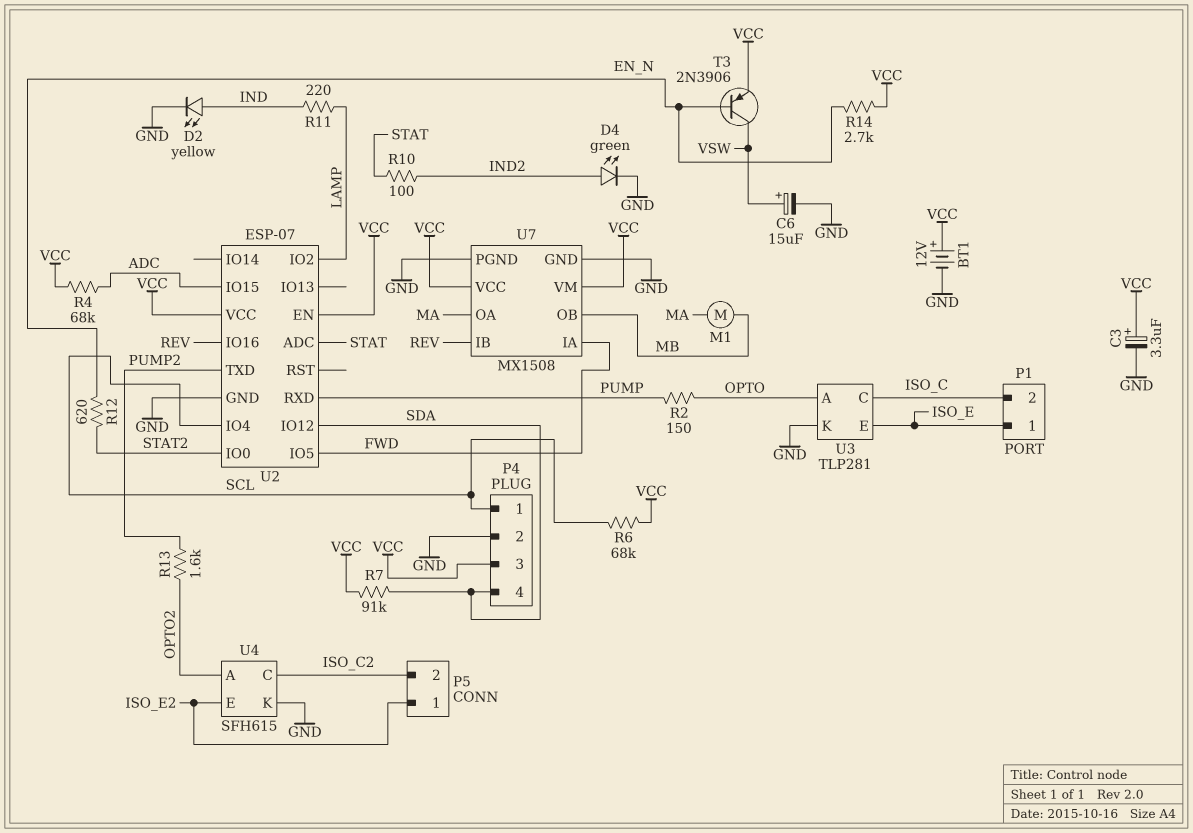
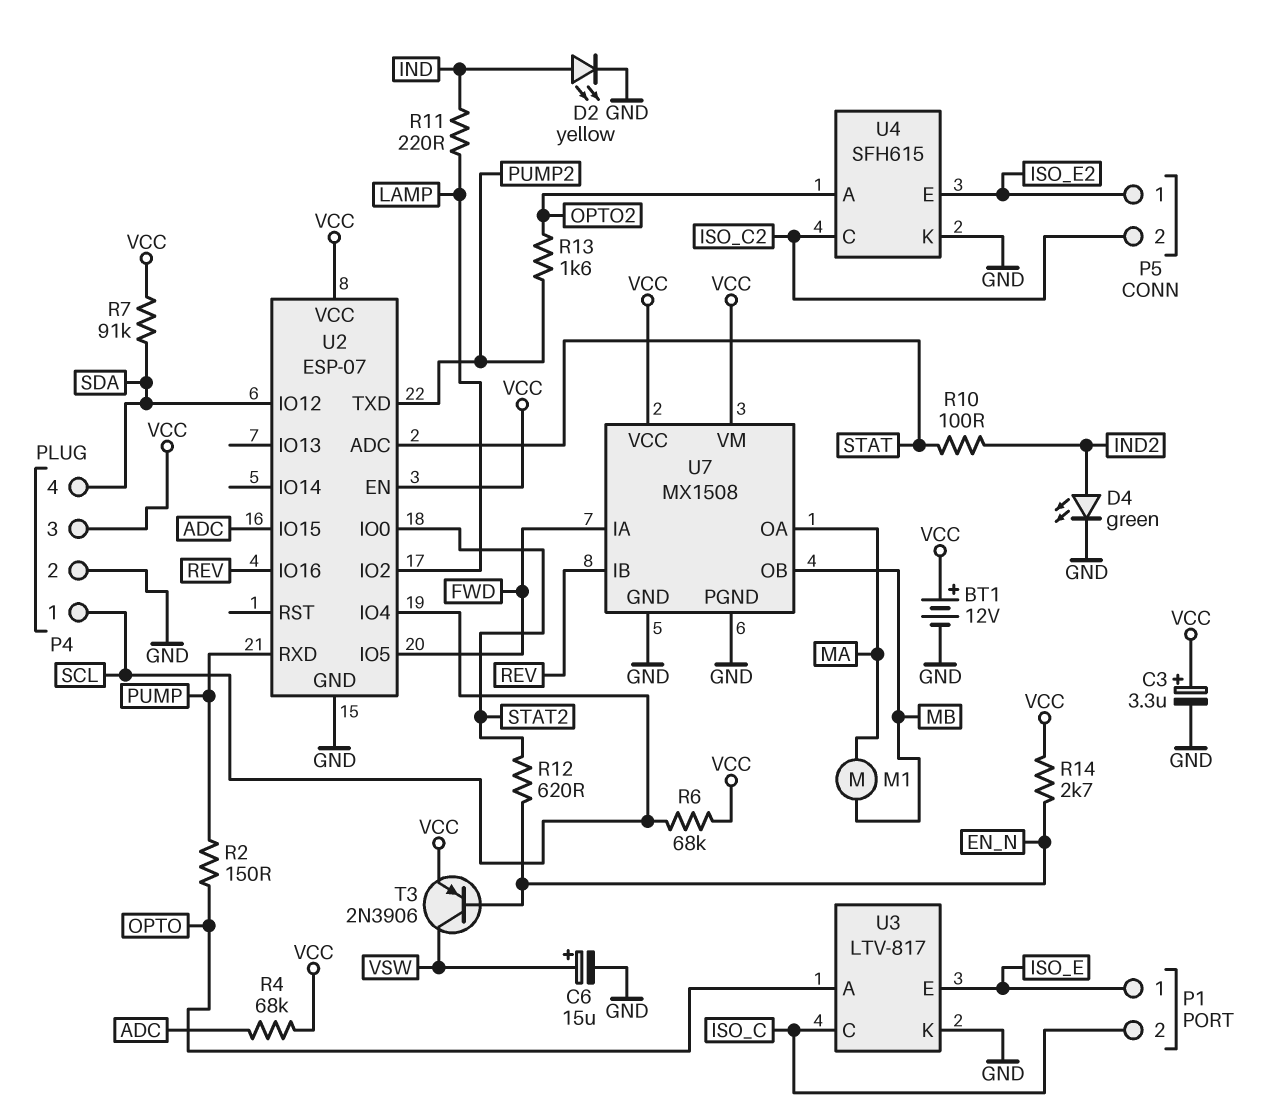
U3: TLP281 -> LTV-817

